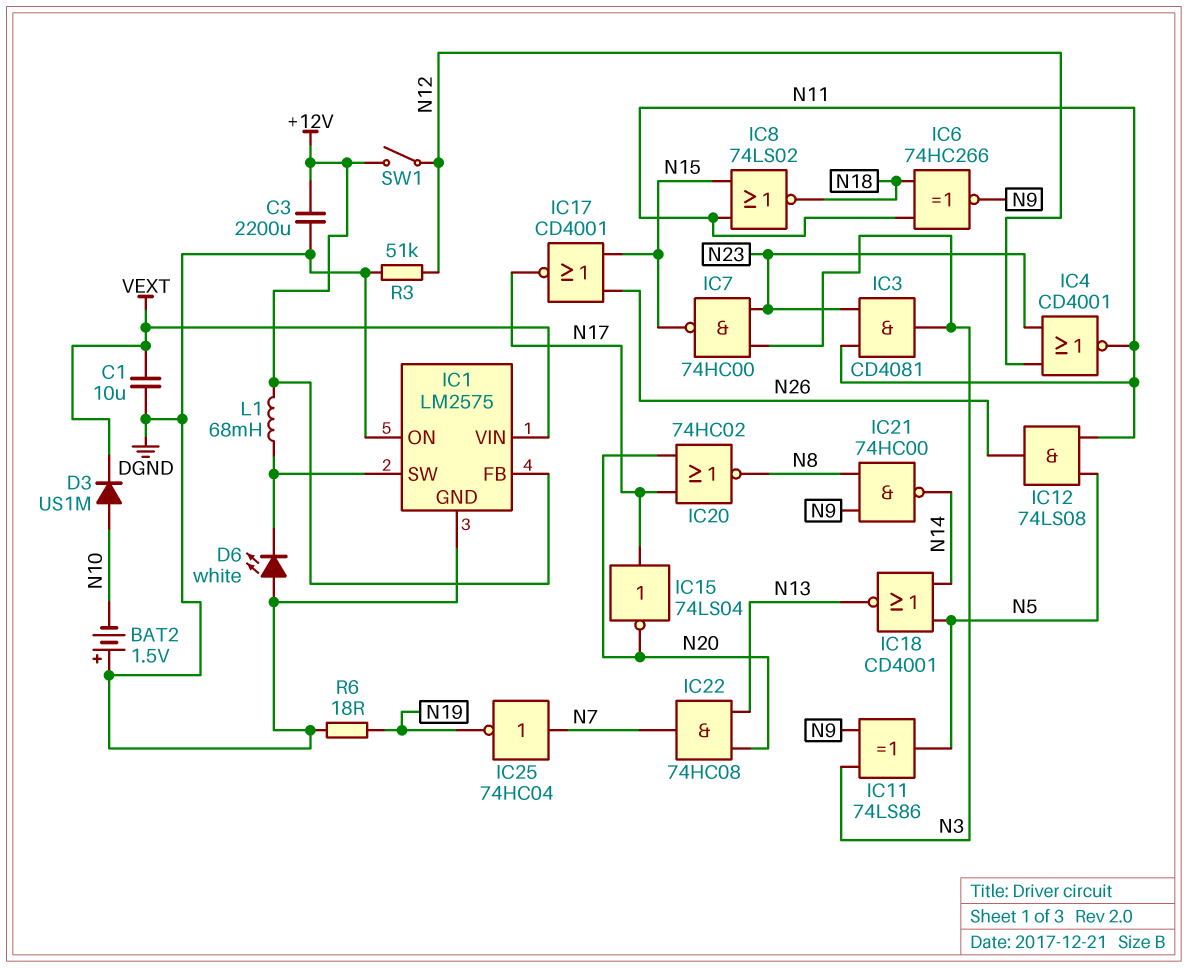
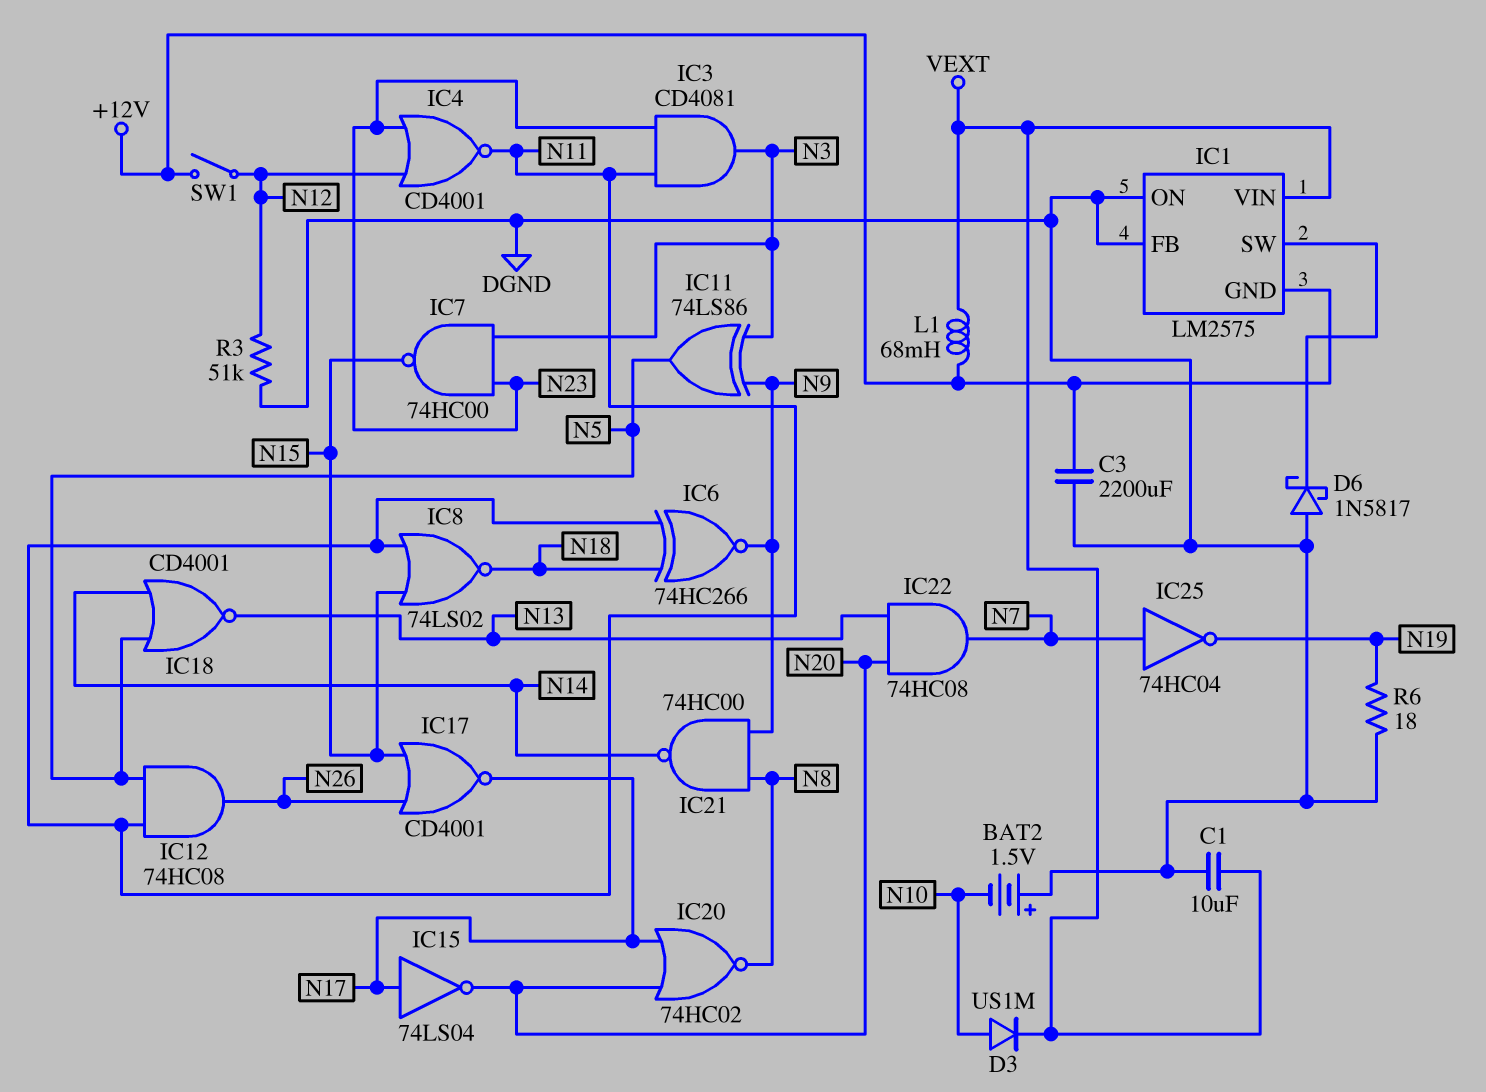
D6: LED white (A DGND, K IC1/SW) -> schottky 1N5817 (A DGND, K IC1/SW)
IC1 pin FB: +12V -> DGND
IC1 pin GND: DGND -> +12V
IC12: AND 74LS08 (in N5, in N11, out N26) -> AND 74HC08 (in N5, in N11, out N26)
L1: 68mH (+12V, IC1/SW) -> 68mH (+12V, VEXT)

